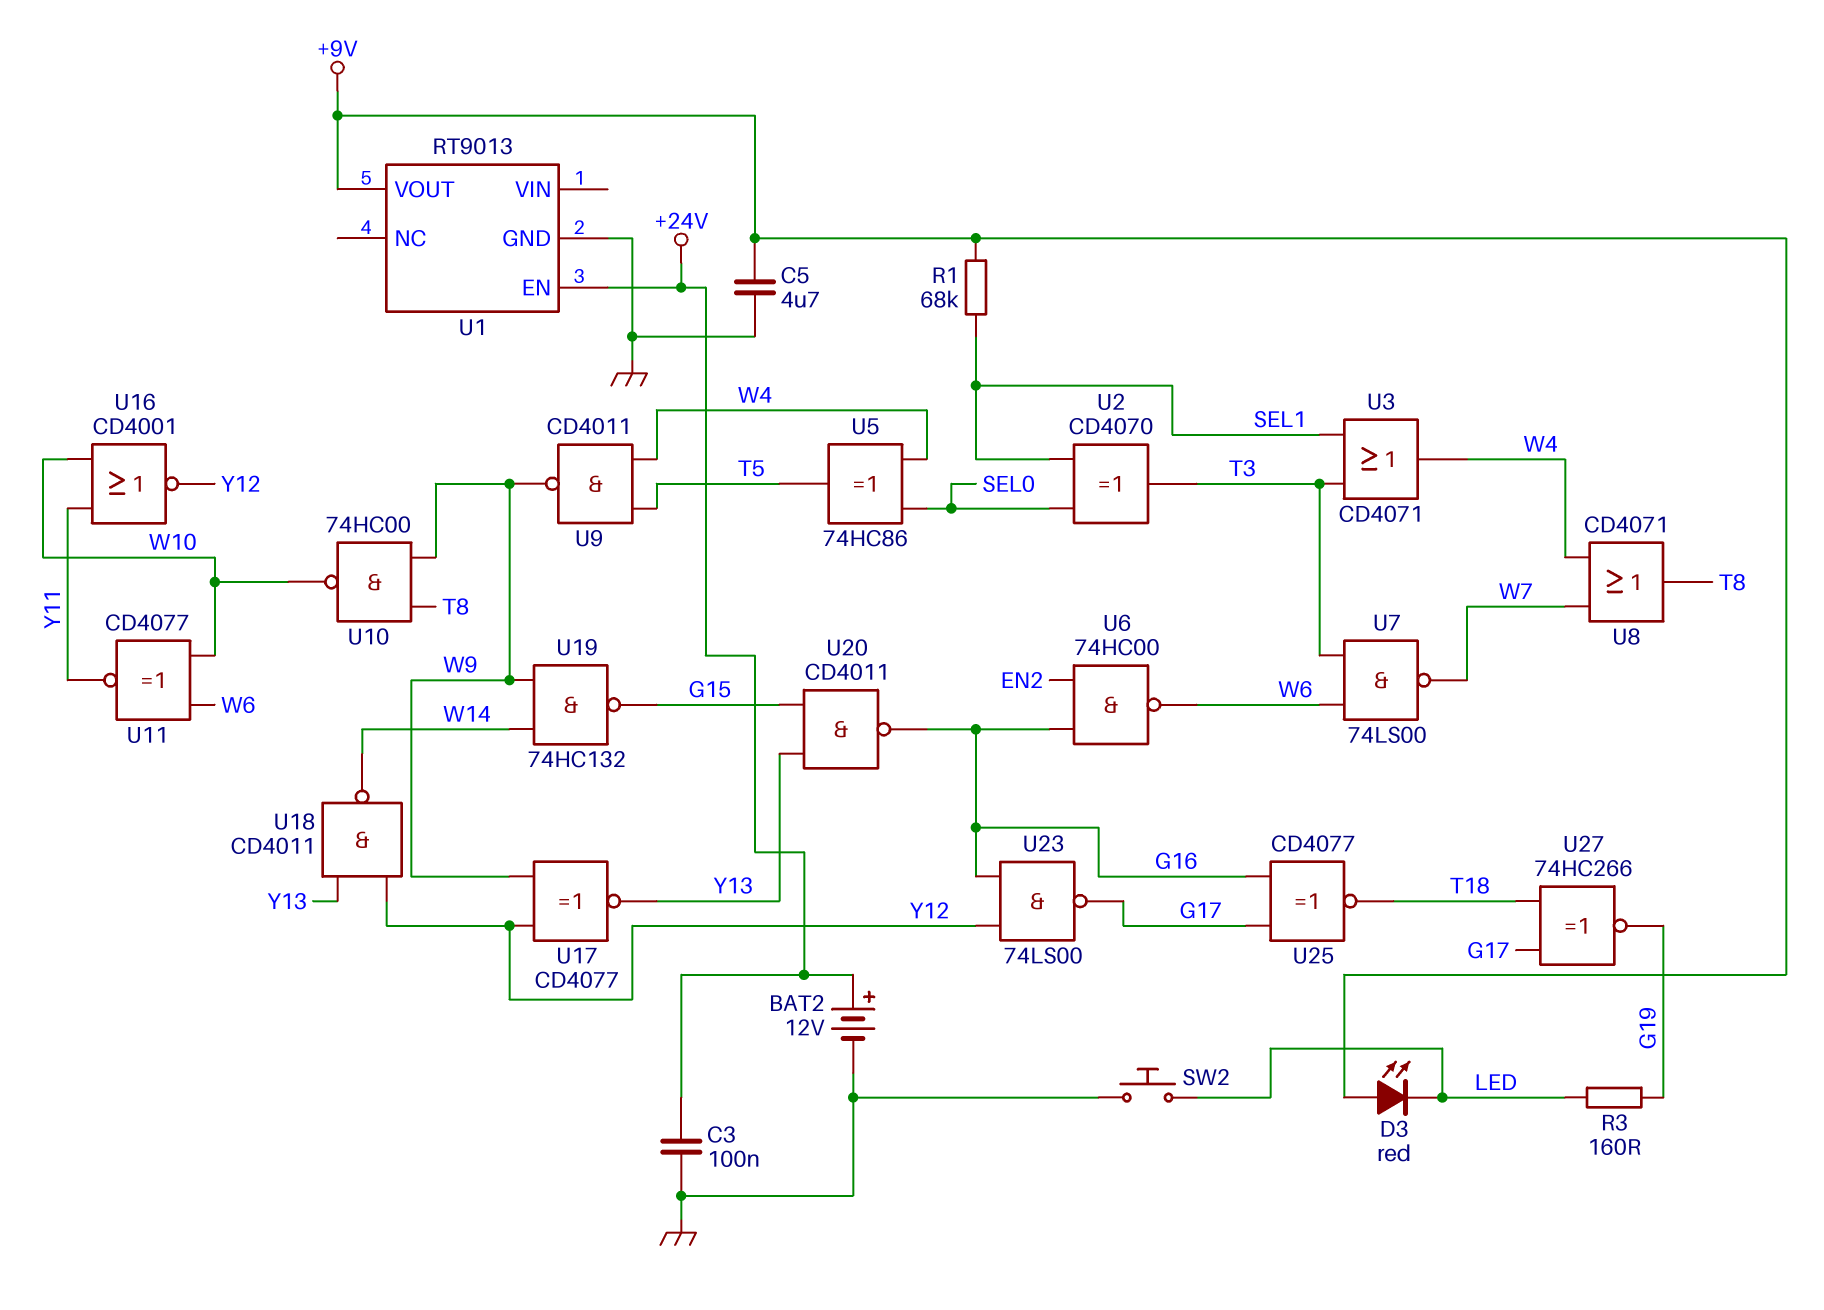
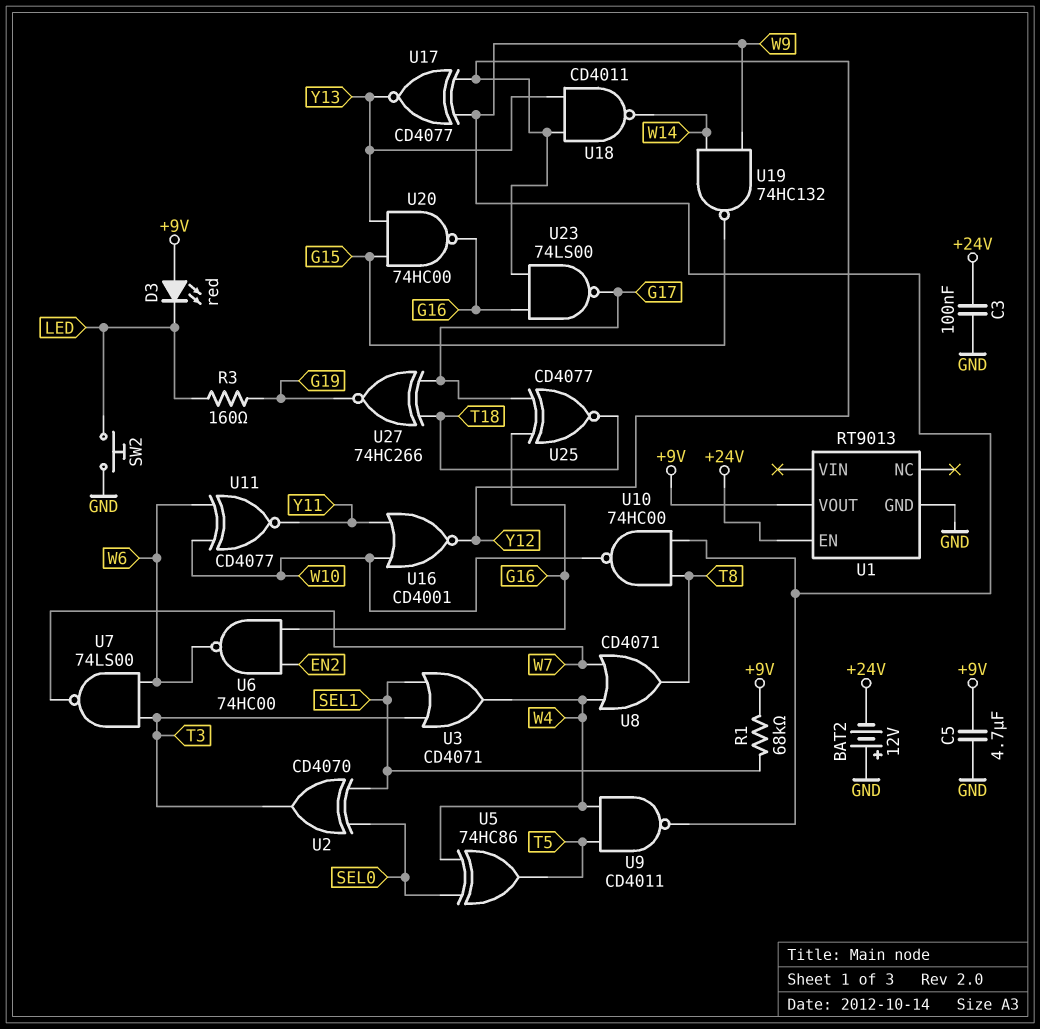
BAT2: 12V (plus +24V, minus GND) -> 12V (plus GND, minus +24V)
U20: NAND CD4011 (in G15, in Y13, out G16) -> NAND 74HC00 (in G15, in Y13, out G16)

